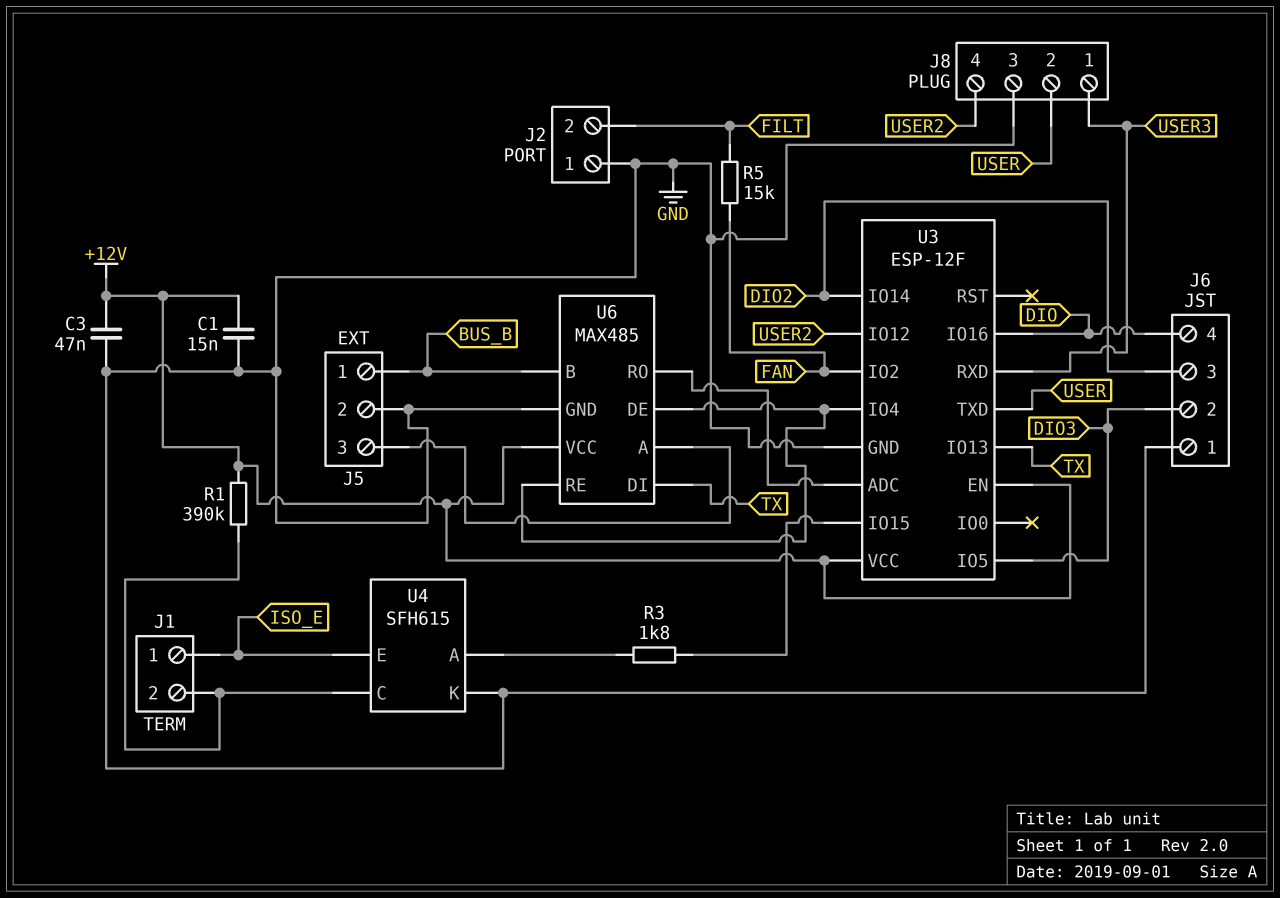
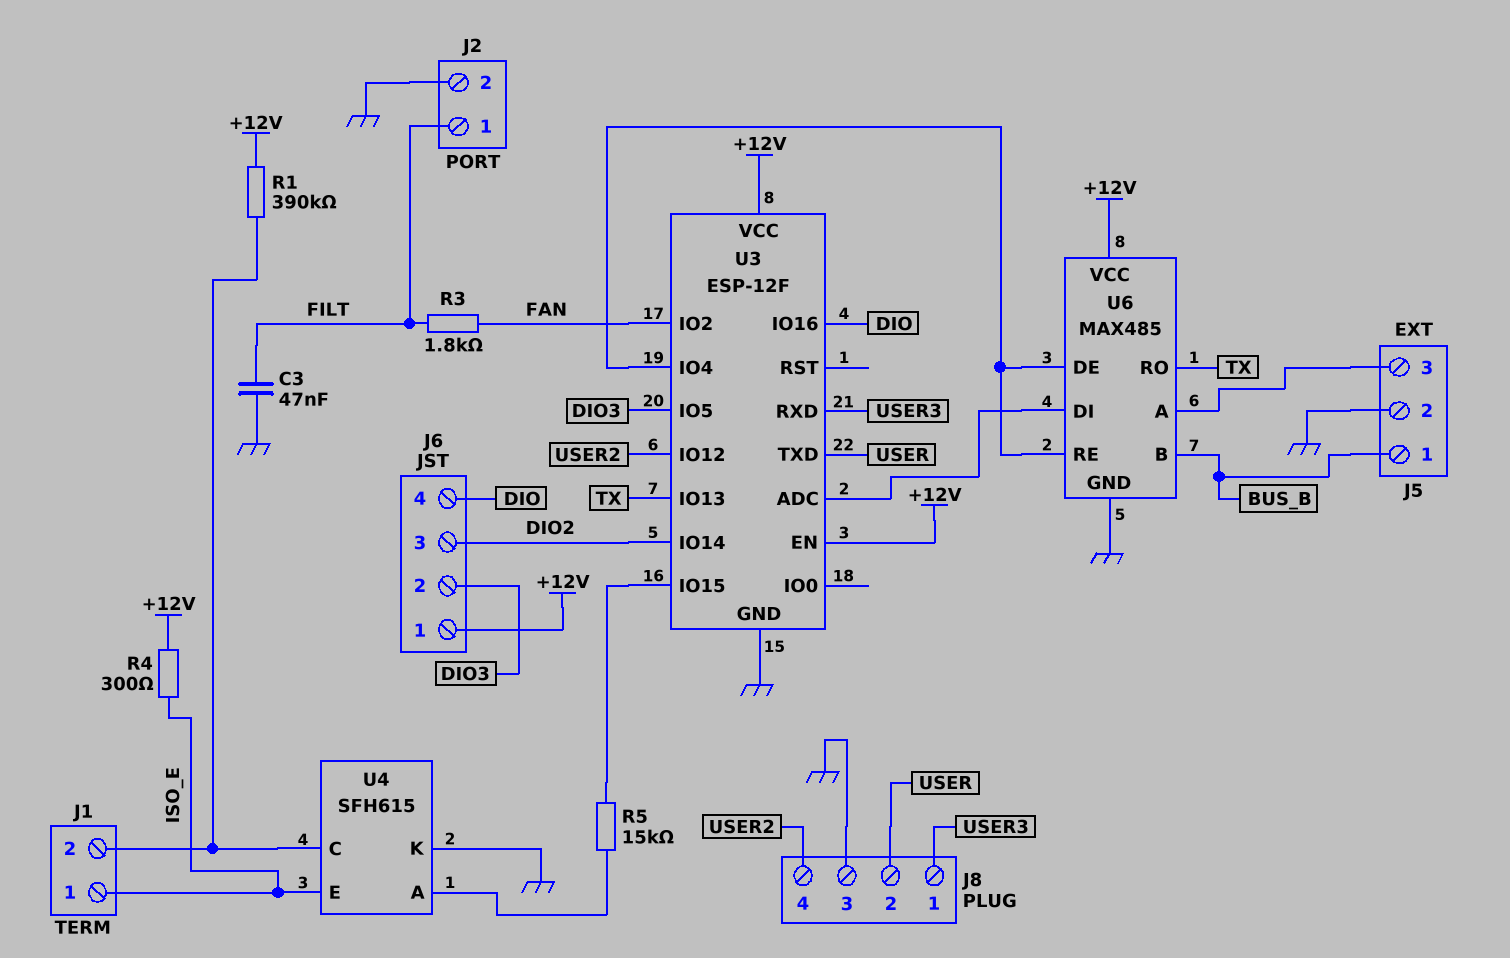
C1: 15nF (+12V, GND) -> none
C3: 47nF (+12V, GND) -> 47nF (FILT, GND)
J2 pin 1: GND -> FILT
J2 pin 2: FILT -> GND
J6 pin 1: GND -> +12V
R3: 1.8k (U3/IO15, U4/A) -> 1.8k (FAN, FILT)
R4: none -> 300 (+12V, ISO_E)
R5: 15k (FAN, FILT) -> 15k (U3/IO15, U4/A)
U6 pin DI: TX -> U3/ADC
U6 pin RO: U3/ADC -> TX

